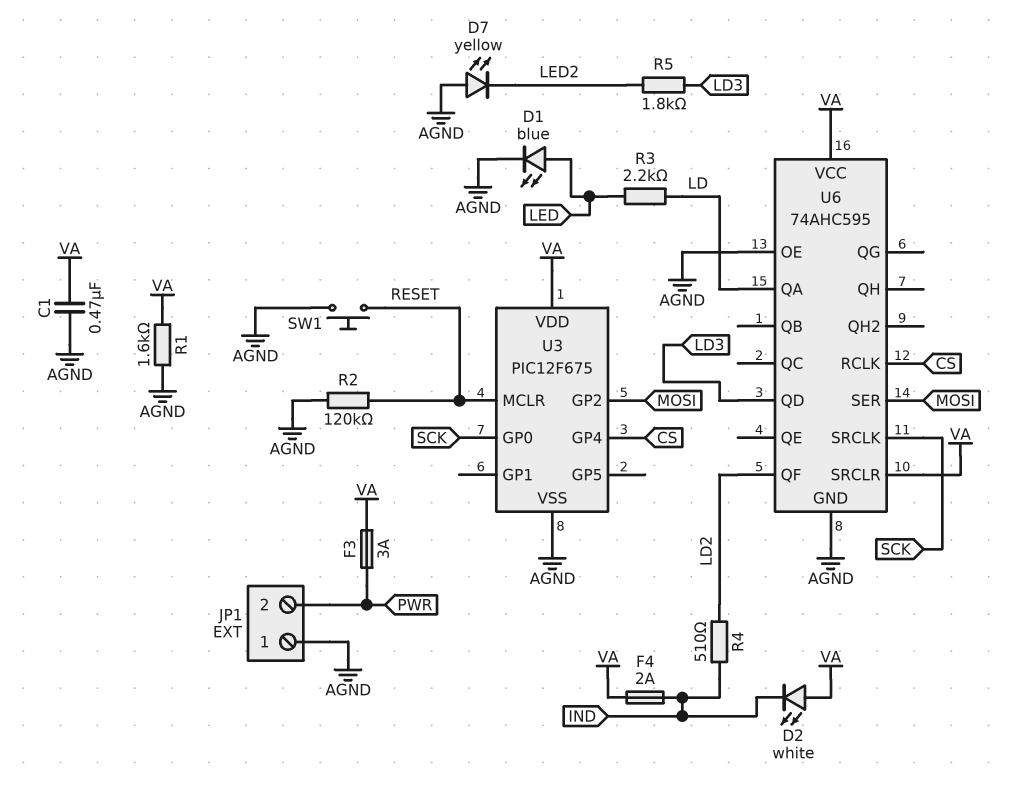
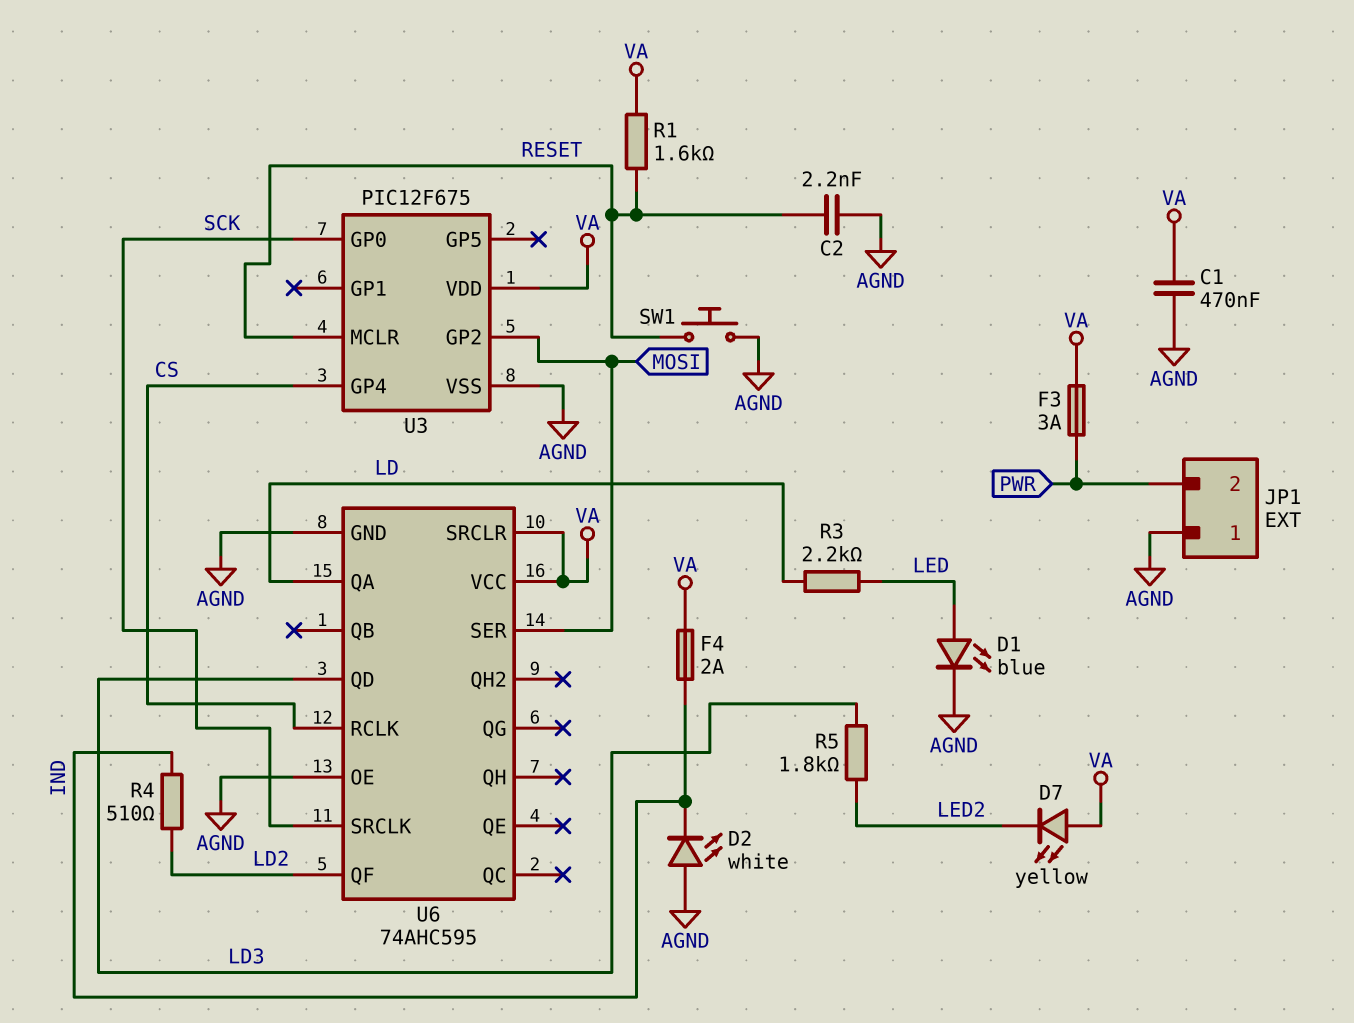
C2: none -> 2.2nF (AGND, RESET)
D2: LED white (A VA, K IND) -> LED white (A AGND, K IND)
D7: LED yellow (A AGND, K LED2) -> LED yellow (A VA, K LED2)
R1: 1.6k (AGND, VA) -> 1.6k (RESET, VA)
R2: 120k (AGND, RESET) -> none

